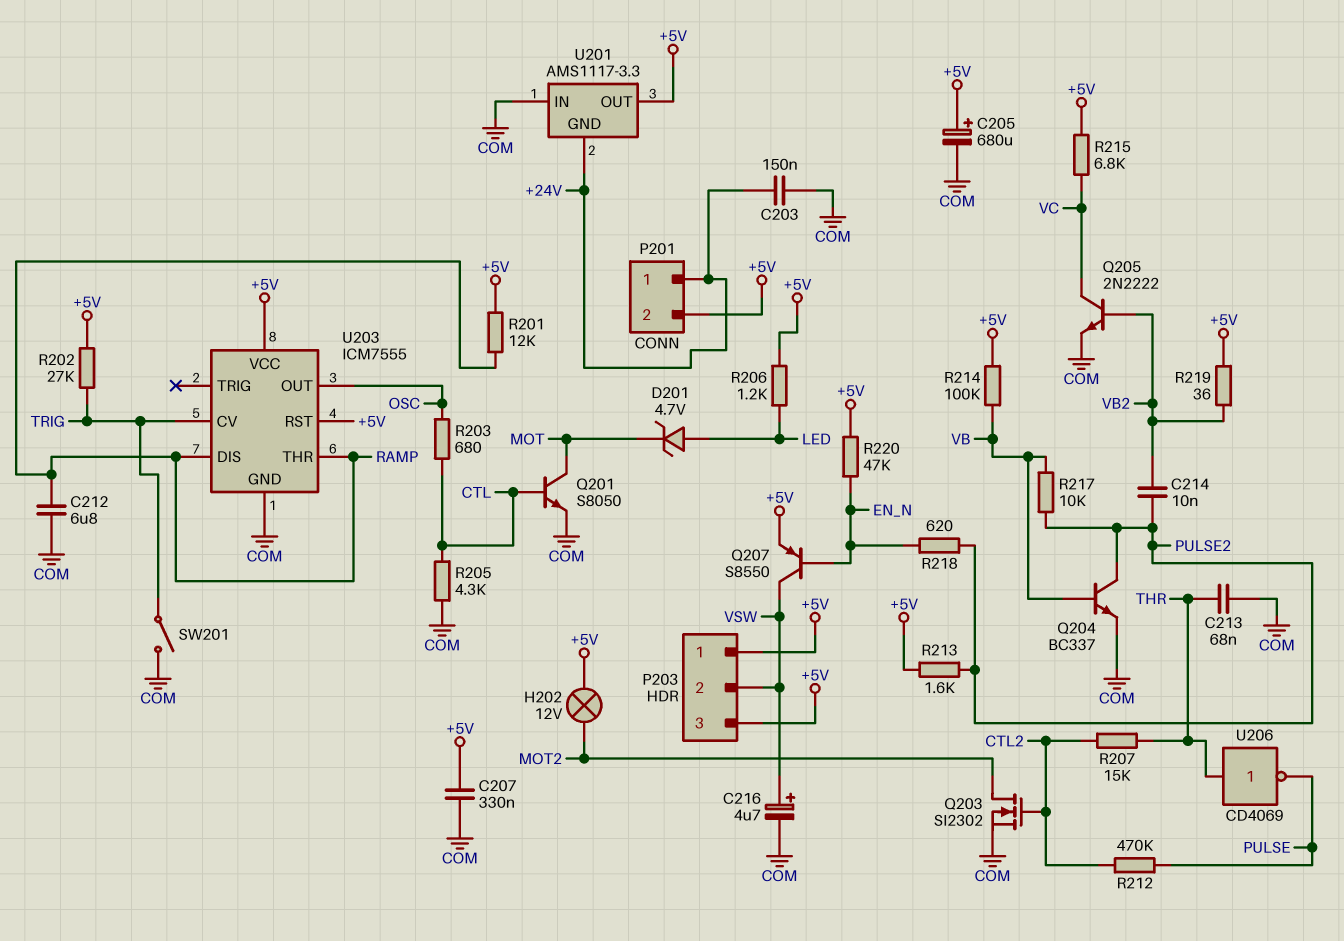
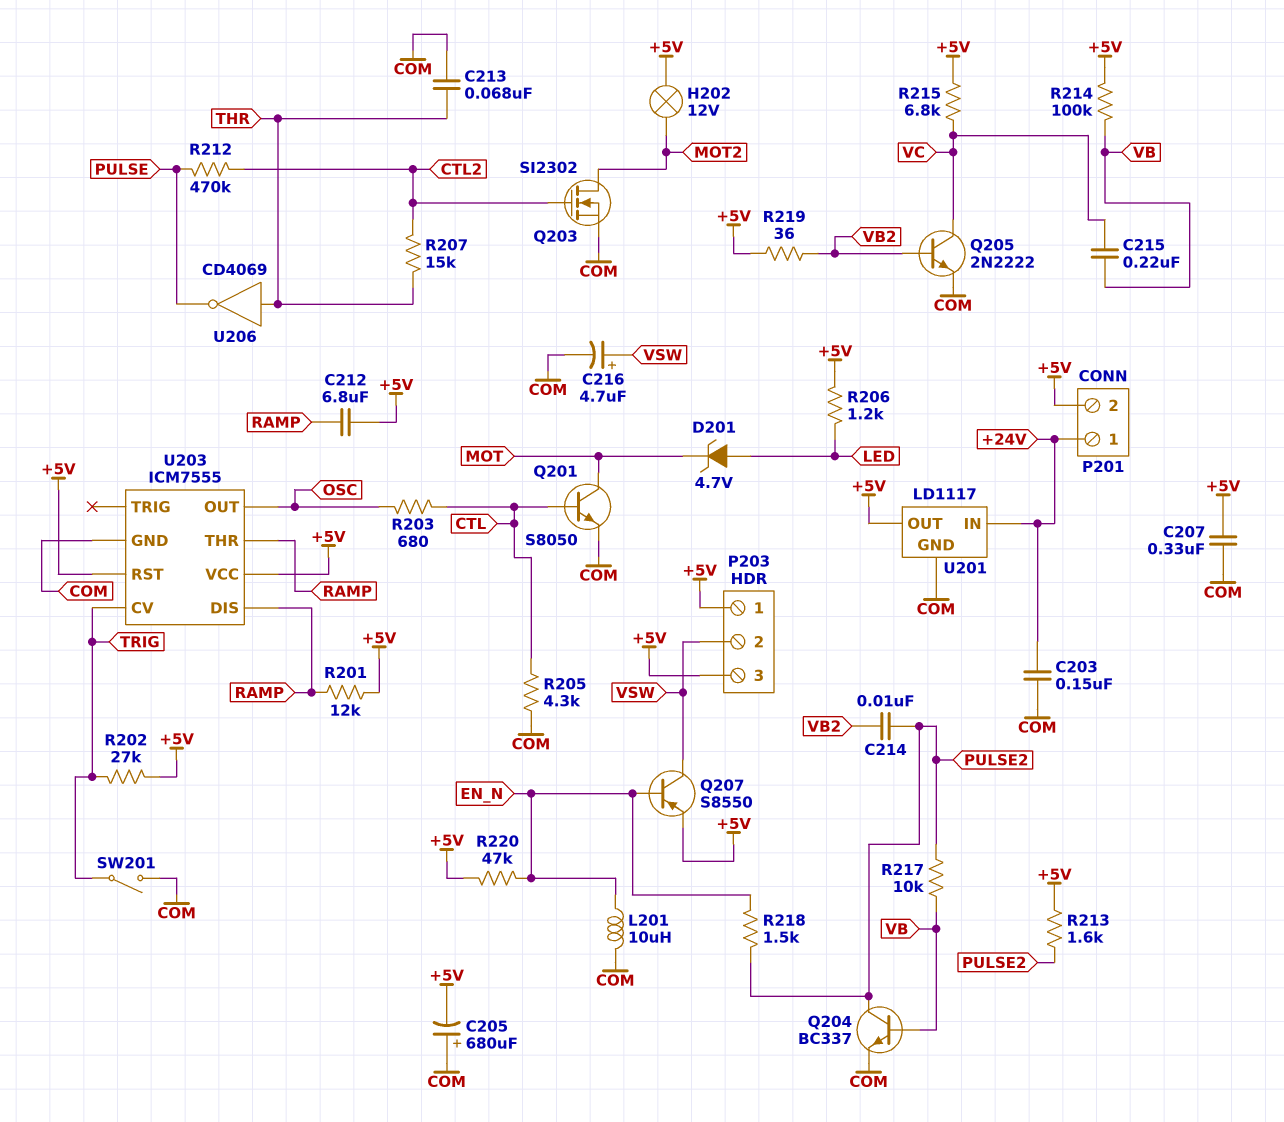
C205: 680uF (plus +5V, minus COM) -> 680uF (plus COM, minus +5V)
C212: 6.8uF (COM, RAMP) -> 6.8uF (+5V, RAMP)
C215: none -> 220nF (VB, VC)
L201: none -> 10uH (COM, EN_N)
R218: 620 (EN_N, PULSE2) -> 1.5k (EN_N, PULSE2)
U201: AMS1117-3.3 -> LD1117
U201 pin GND: +24V -> COM
U201 pin IN: COM -> +24V

